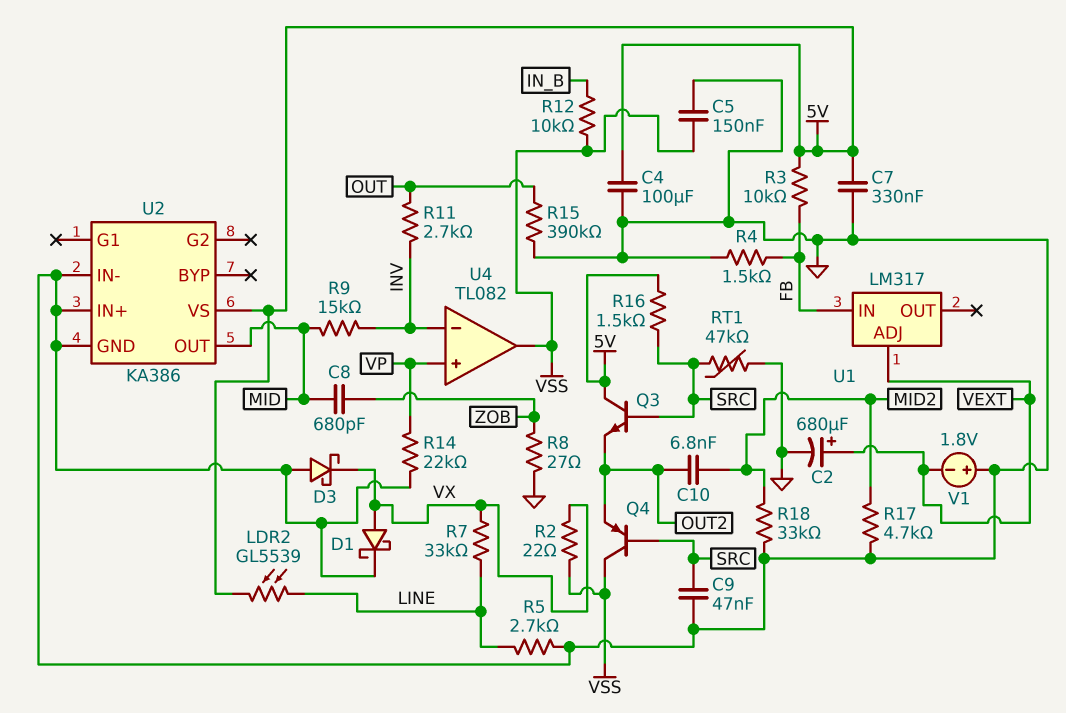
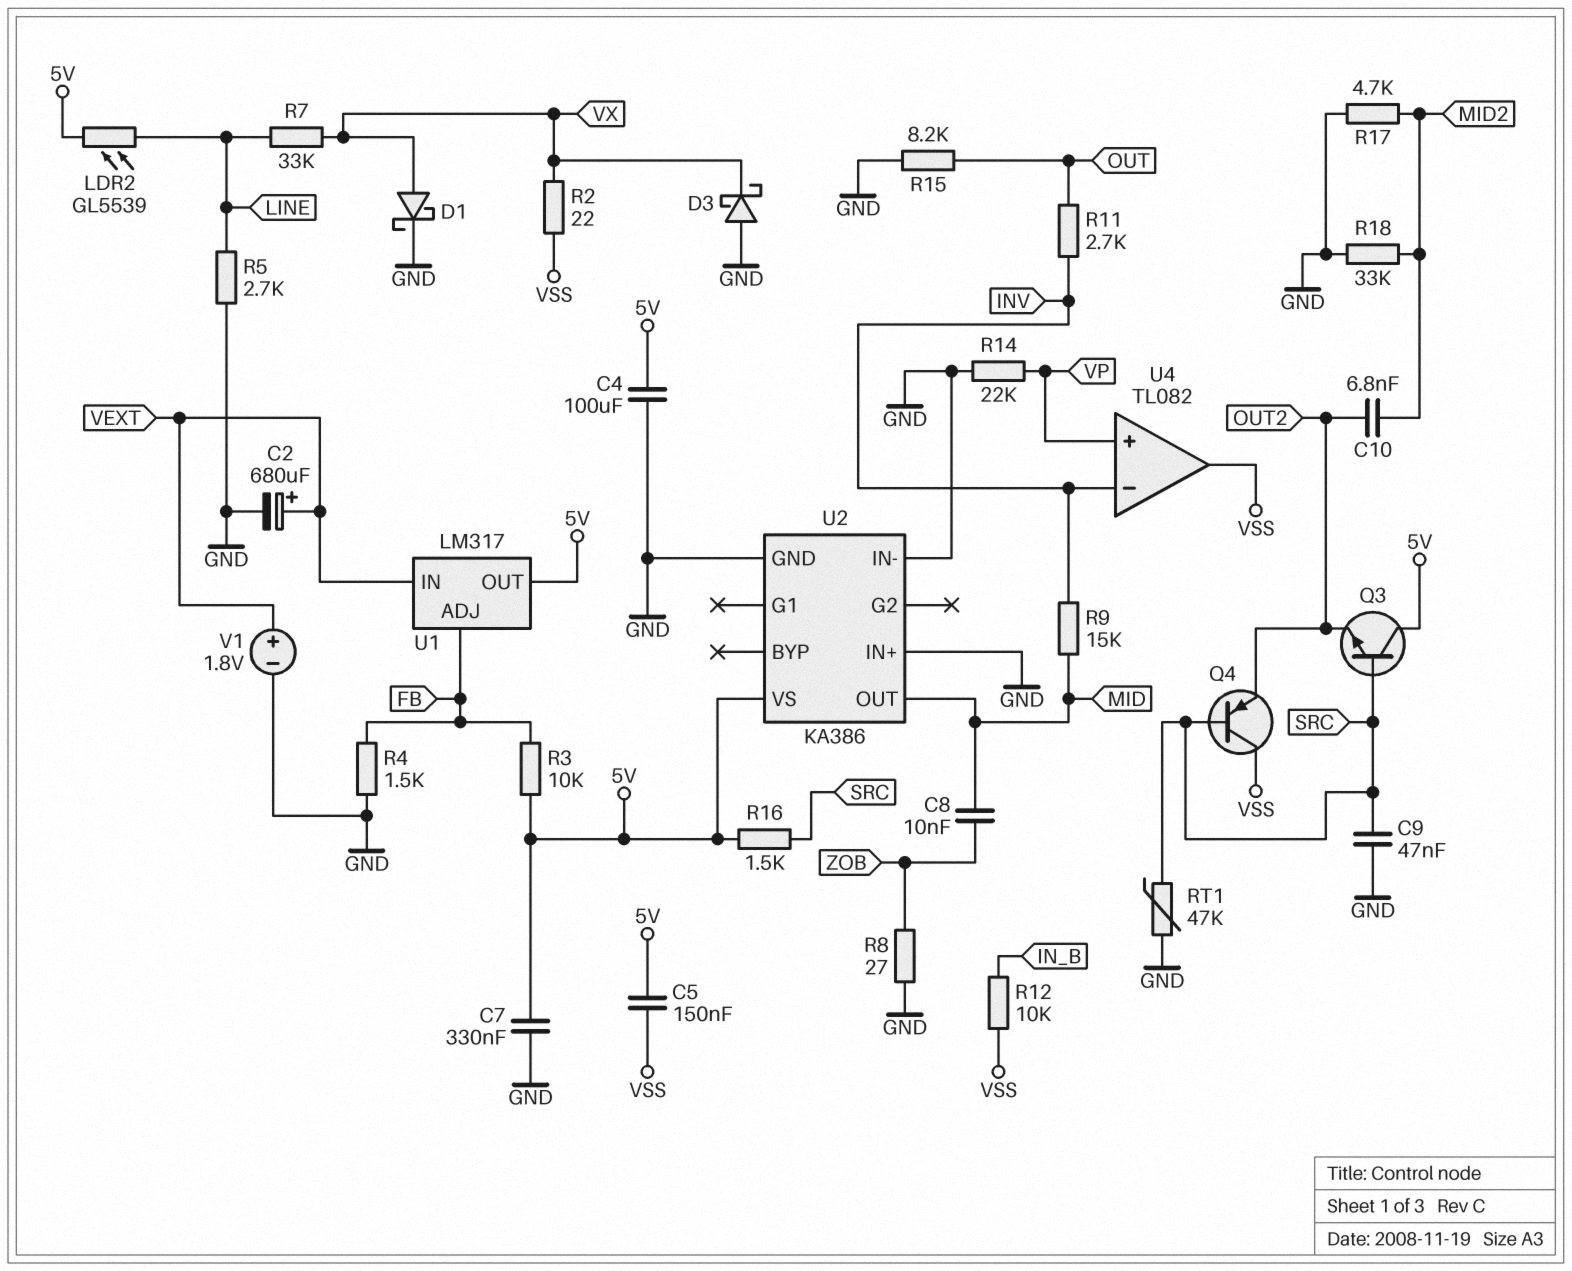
C5: 150nF (GND, VSS) -> 150nF (5V, VSS)
C8: 680pF (MID, ZOB) -> 10nF (MID, ZOB)
R15: 390k (GND, OUT) -> 8.2k (GND, OUT)
U1 pin ADJ: VEXT -> FB
U1 pin IN: FB -> VEXT
U1 pin OUT: none -> 5V
V1: 1.8V (plus GND, minus VEXT) -> 1.8V (plus VEXT, minus GND)

